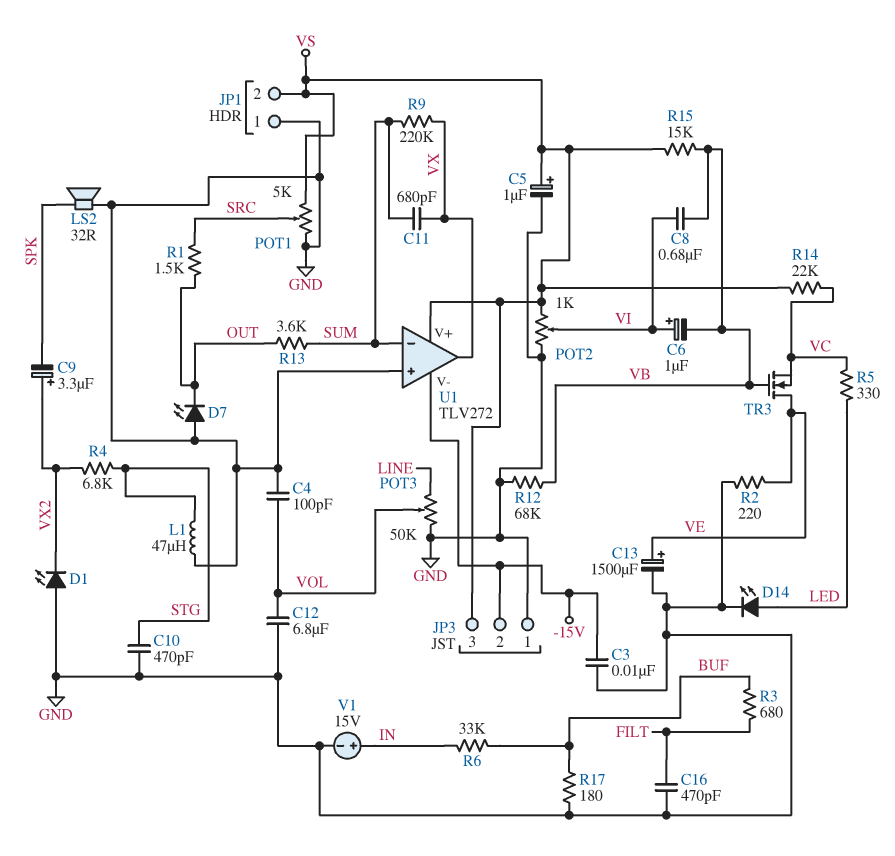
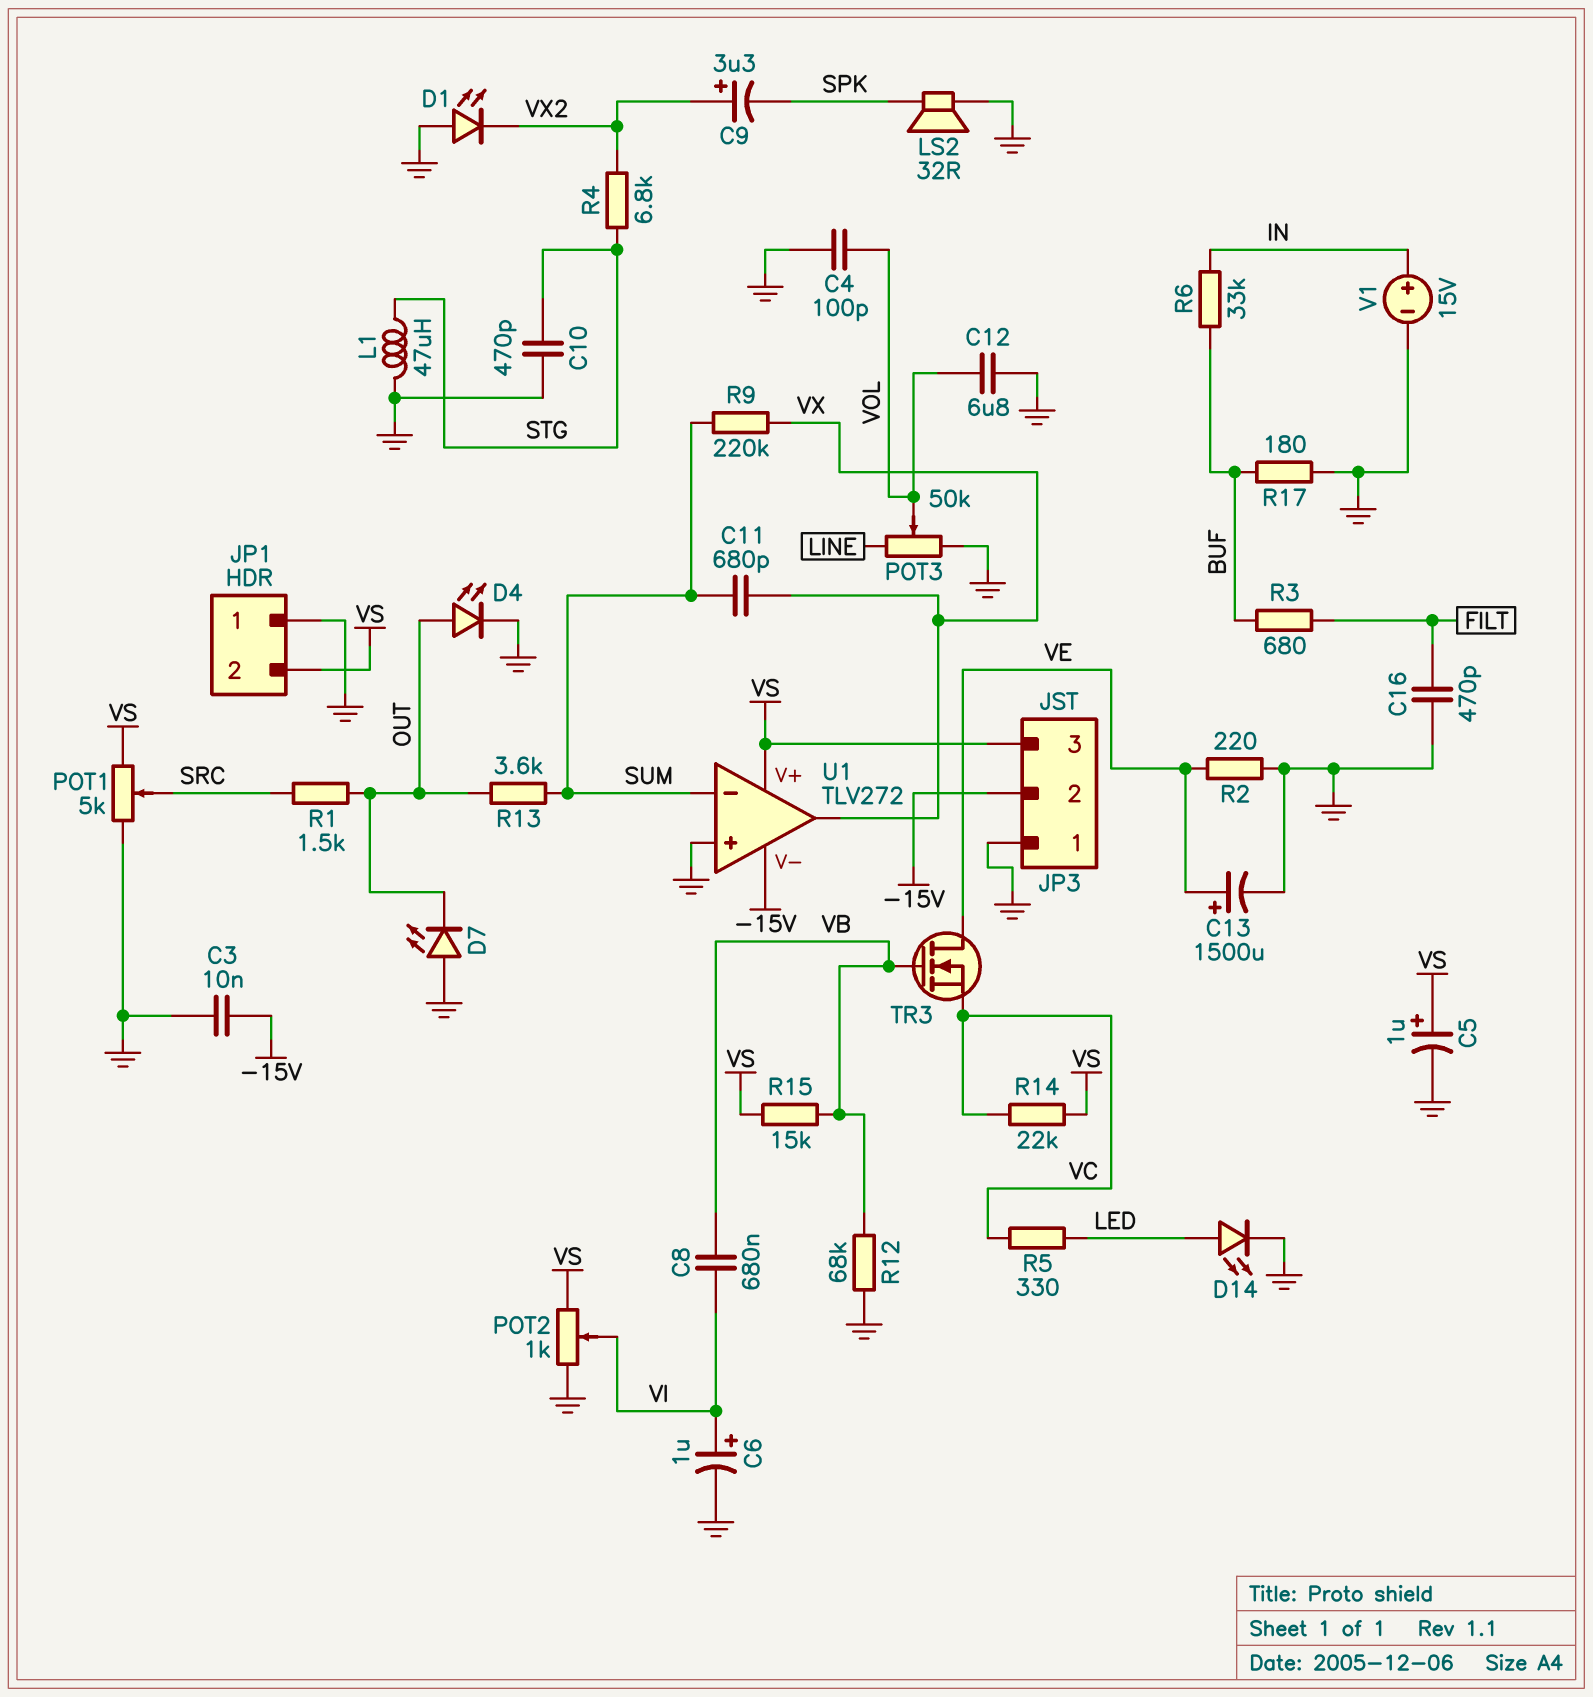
C6: 1uF (plus VI, minus VB) -> 1uF (plus VI, minus GND)
D4: none -> LED (A OUT, K GND)

